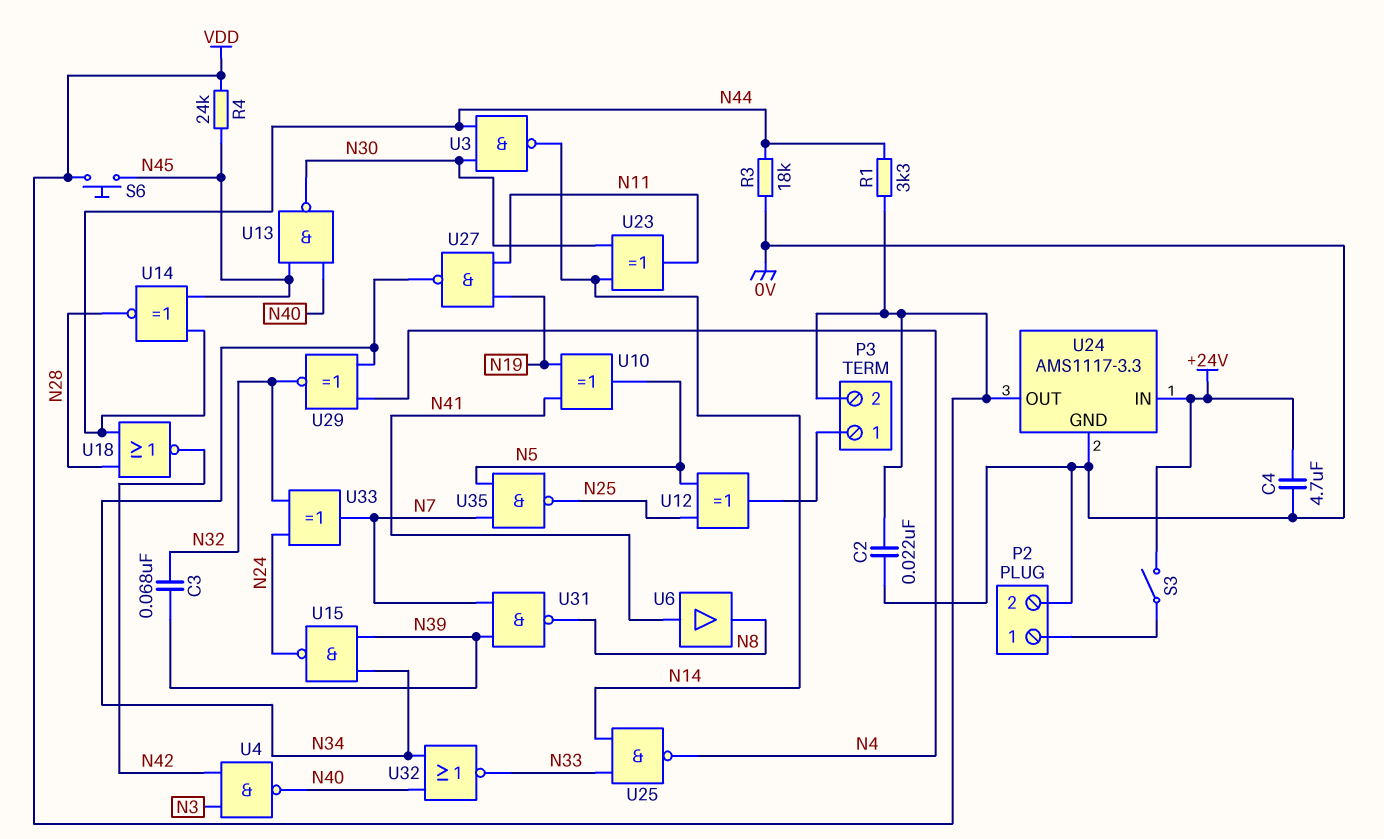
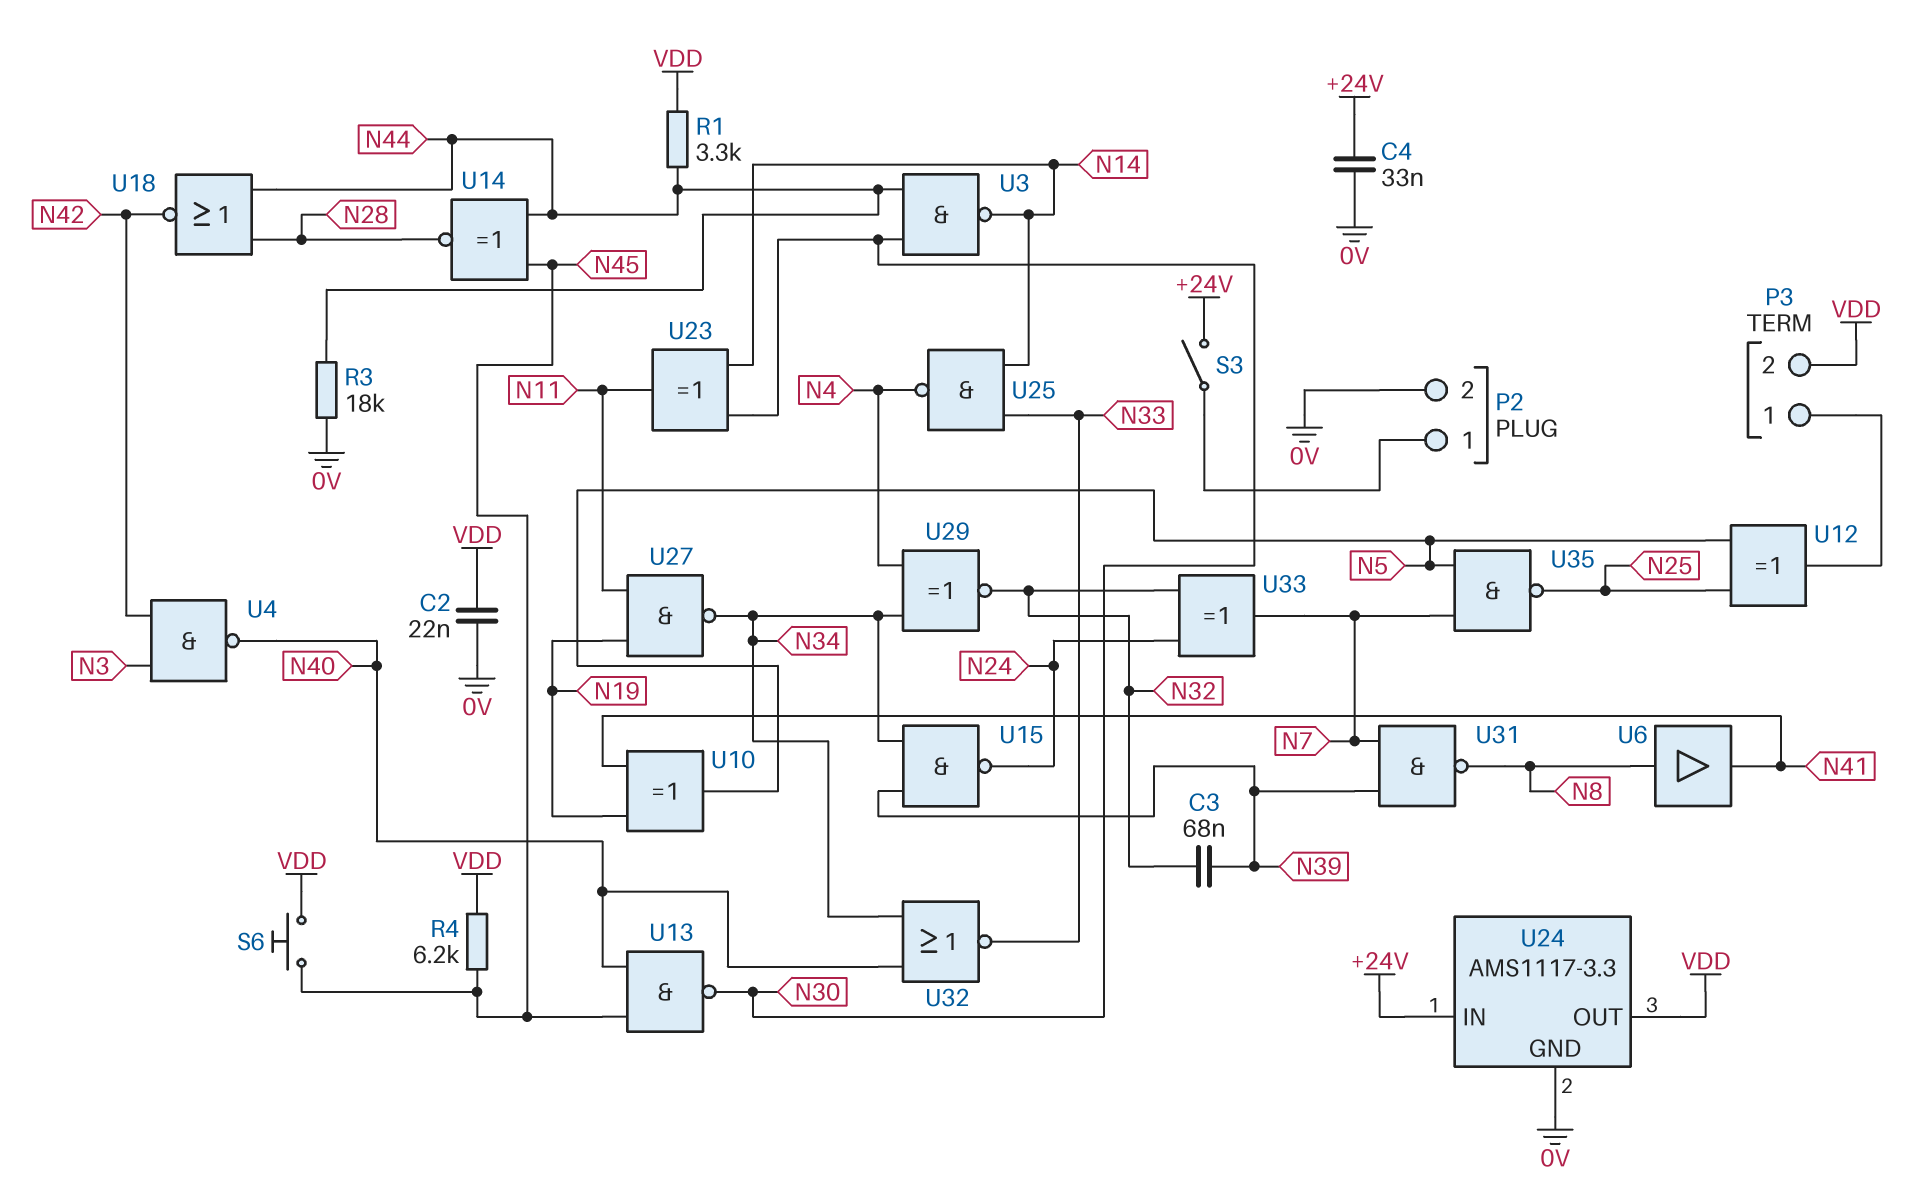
C4: 4.7uF (+24V, 0V) -> 33nF (+24V, 0V)
R4: 24k (N45, VDD) -> 6.2k (N45, VDD)
U6: buffer (in N41, out N8) -> buffer (in N8, out N41)

